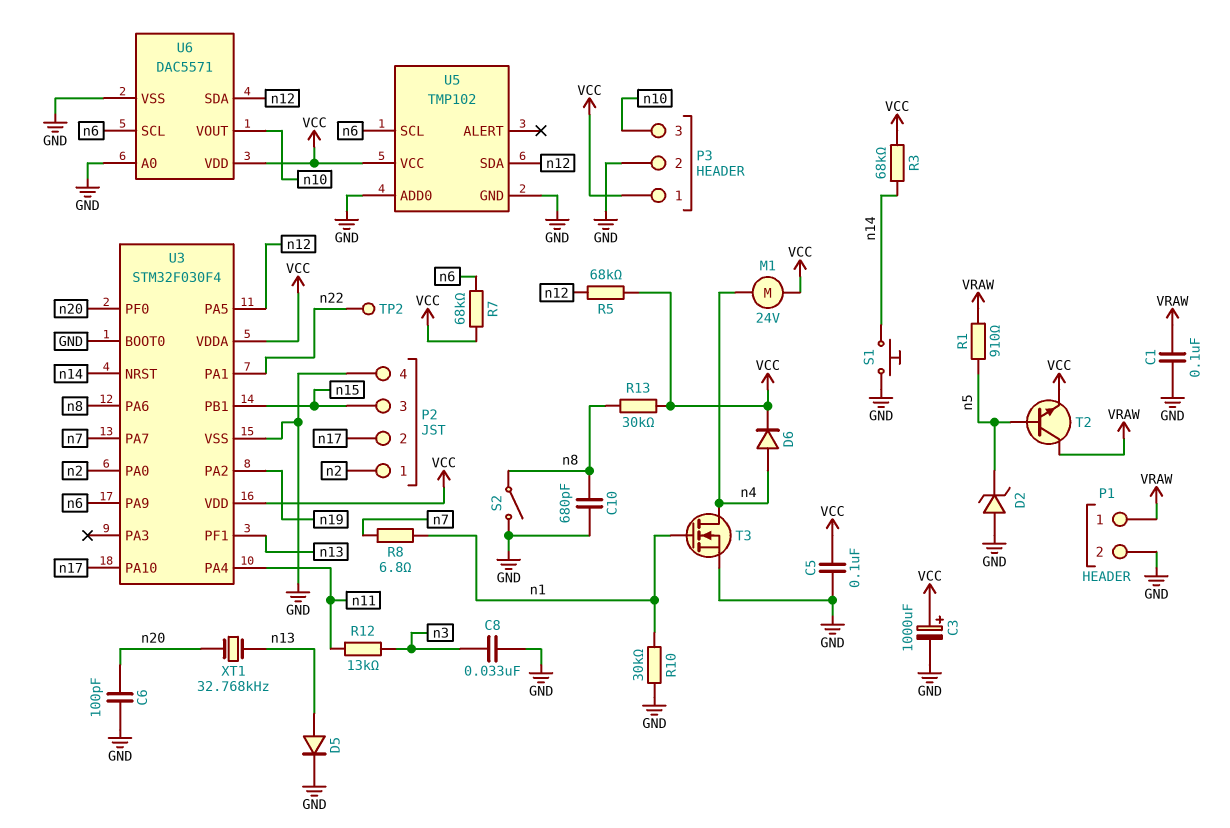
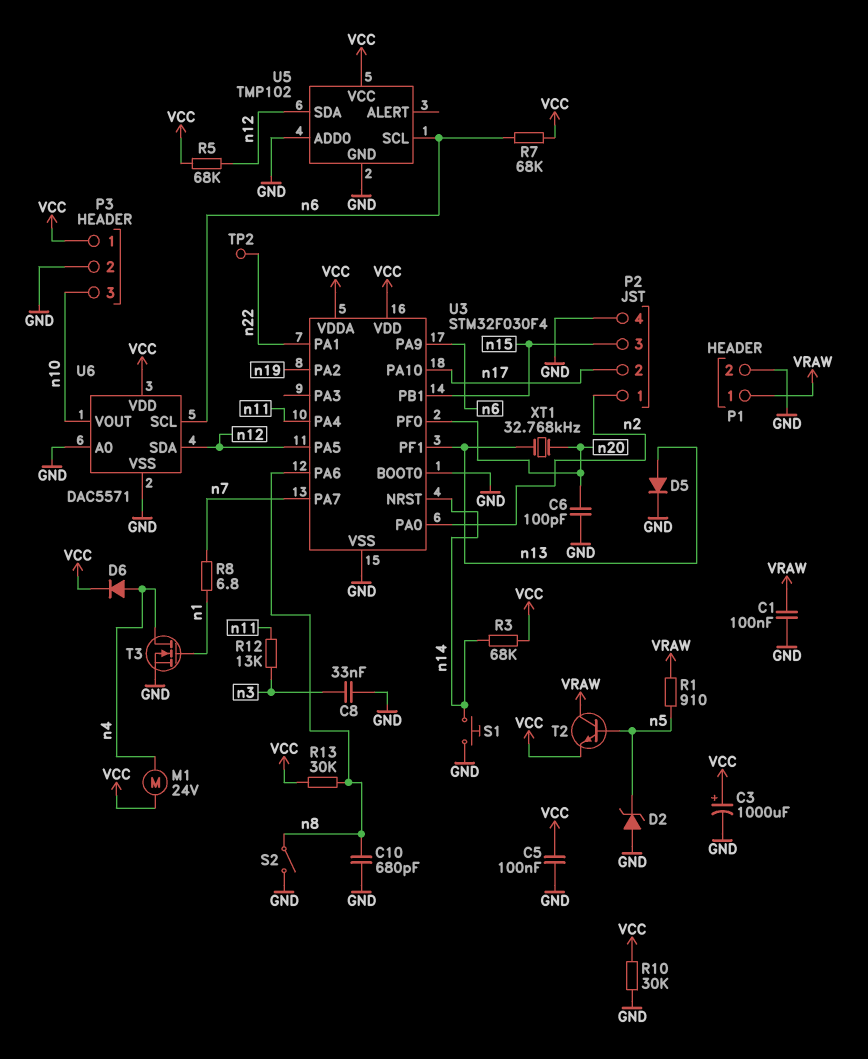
R10: 30k (GND, n1) -> 30k (GND, VCC)

